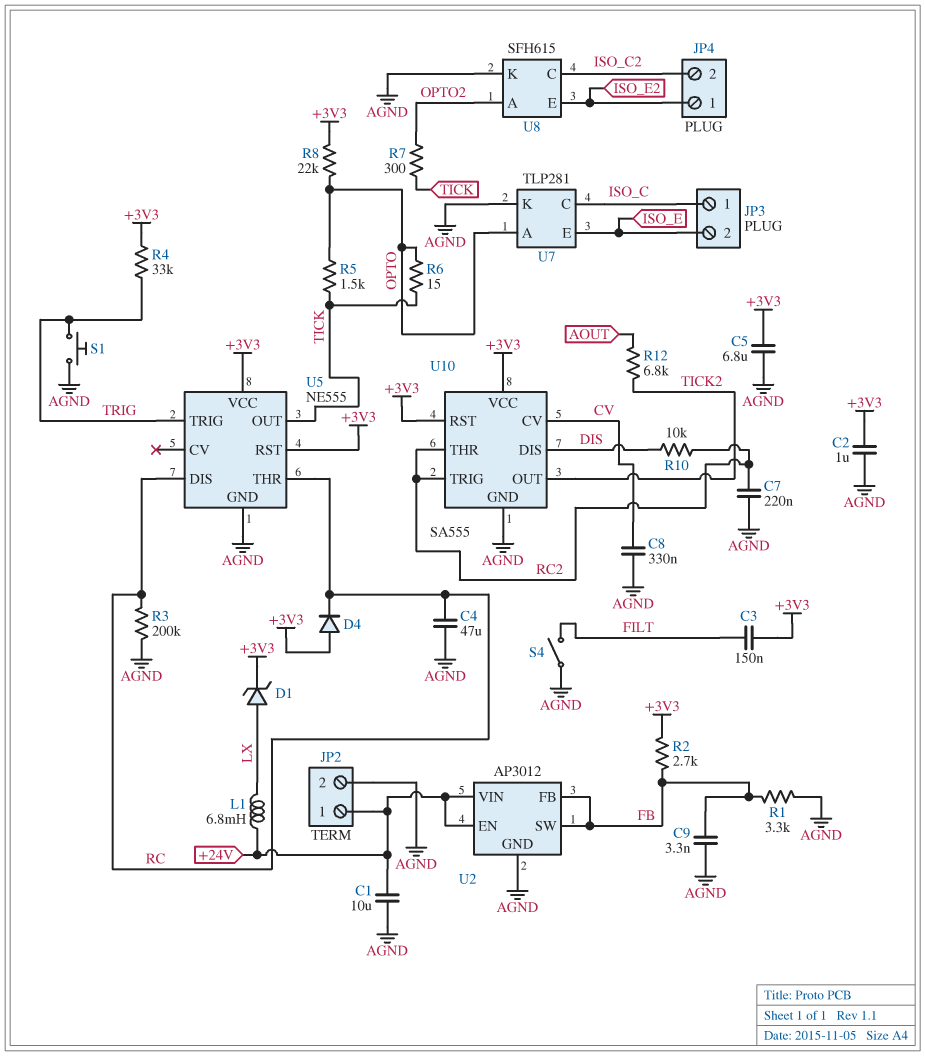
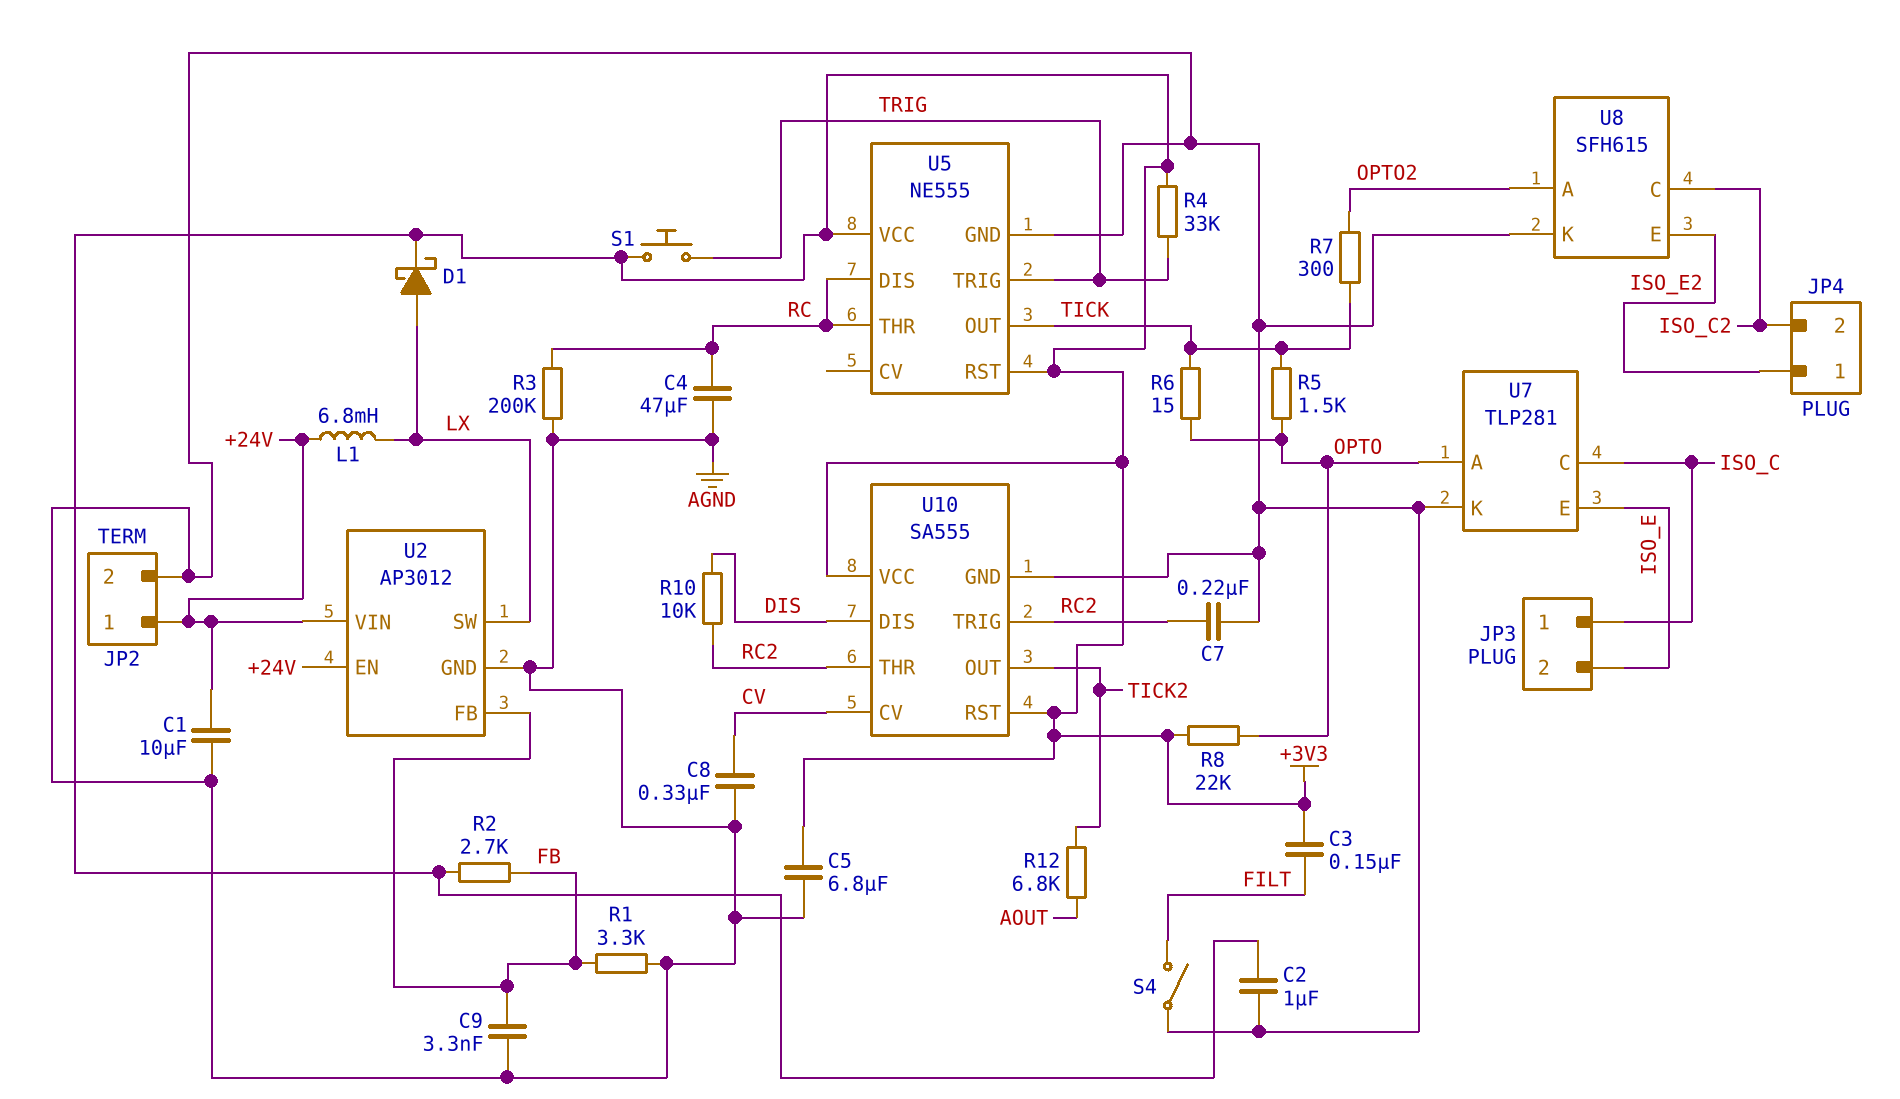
D1: zener (A LX, K +3V3) -> schottky (A LX, K +3V3)
D4: diode (A +3V3, K RC) -> none
S1: button (AGND, TRIG) -> button (+3V3, TRIG)
U2 pin SW: FB -> LX

